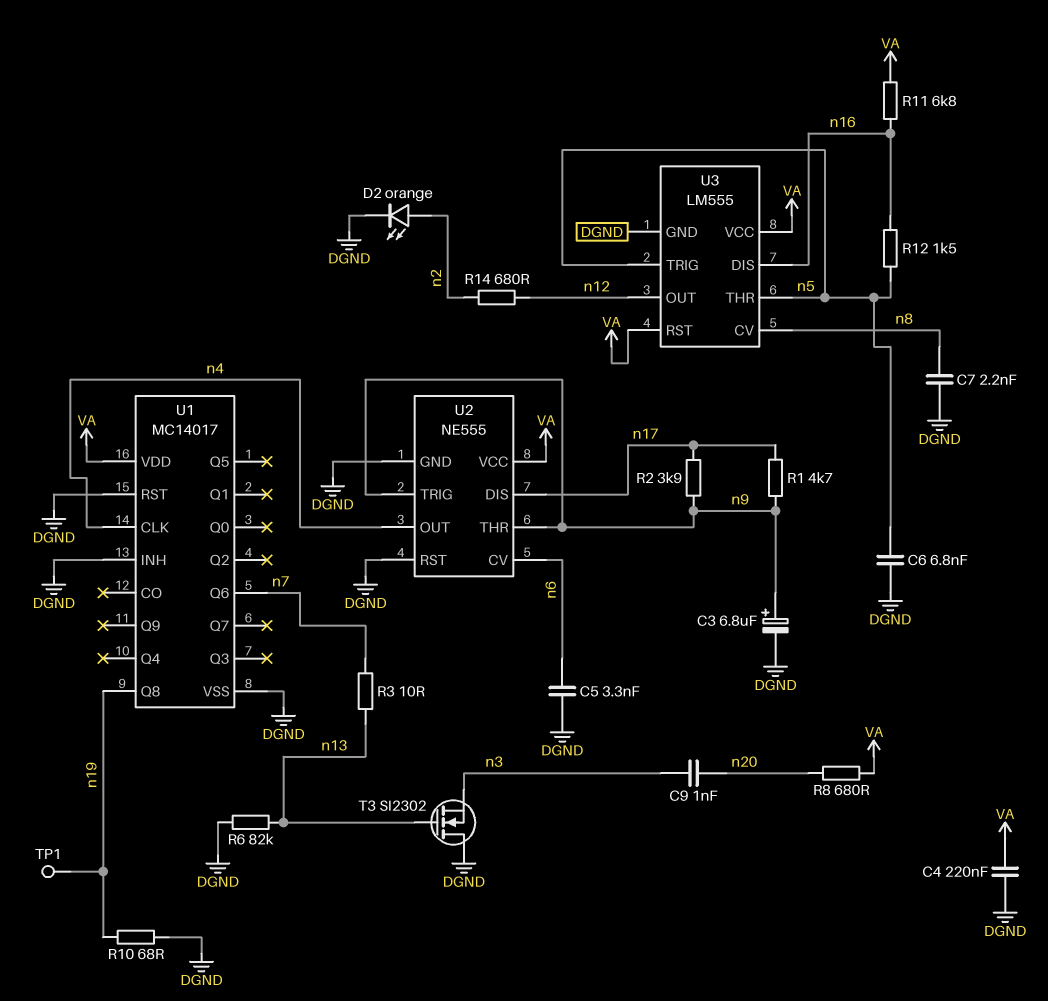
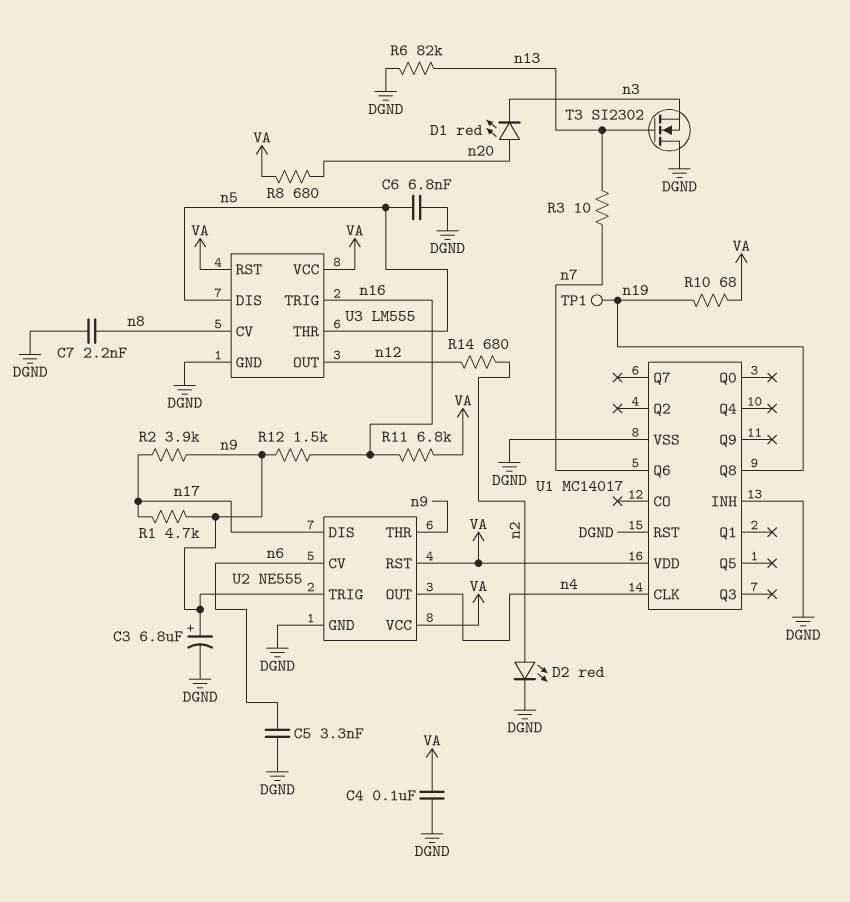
C4: 220nF (DGND, VA) -> 100nF (DGND, VA)
C9: 1nF (n3, n20) -> none
D1: none -> LED red (A n20, K n3)
D2: LED orange (A n2, K DGND) -> LED red (A n2, K DGND)
R10: 68 (DGND, n19) -> 68 (VA, n19)
R12: 1.5k (n5, n16) -> 1.5k (n9, n16)
U2 pin RST: DGND -> VA
U3 pin DIS: n16 -> n5
U3 pin TRIG: n5 -> n16

